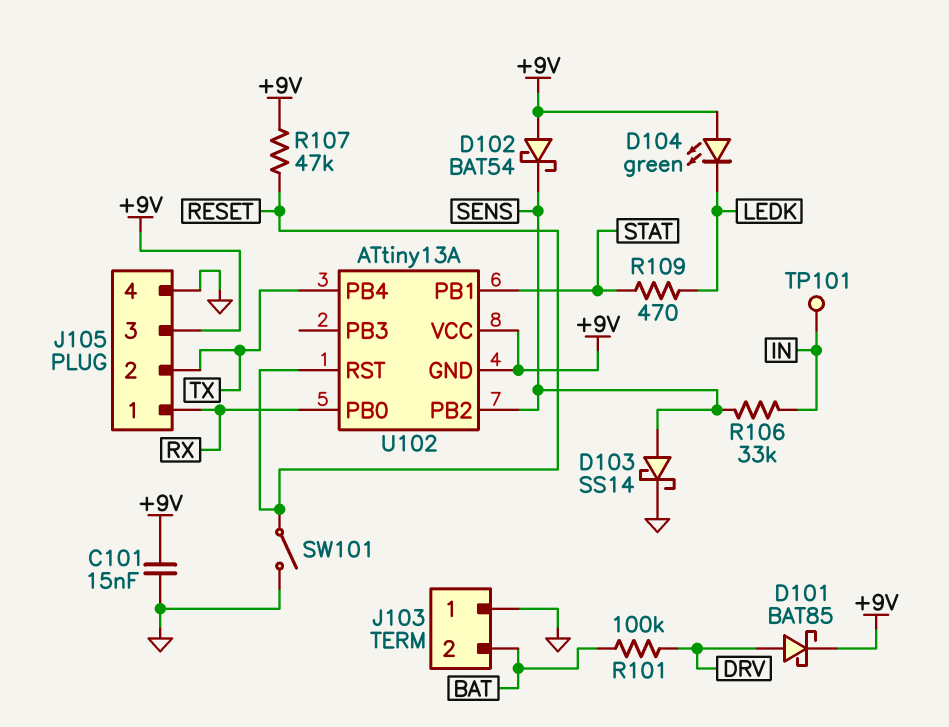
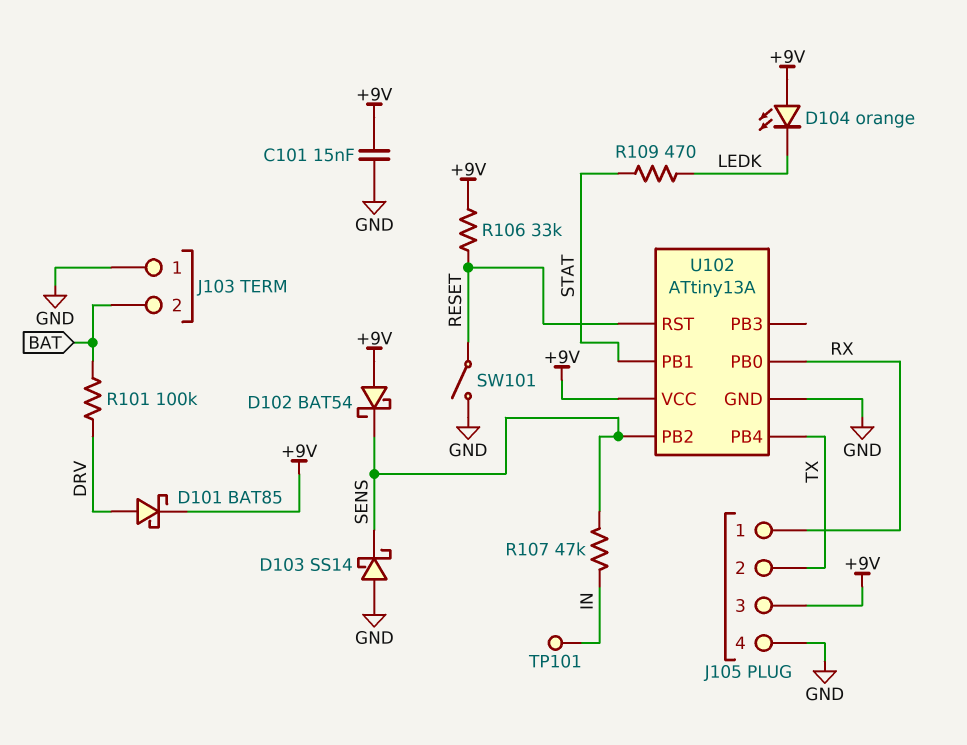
D103: schottky SS14 (A SENS, K GND) -> schottky SS14 (A GND, K SENS)
D104: LED green (A +9V, K LEDK) -> LED orange (A +9V, K LEDK)
R106: 33k (IN, SENS) -> 33k (+9V, RESET)
R107: 47k (+9V, RESET) -> 47k (IN, SENS)
U102 pin GND: +9V -> GND

